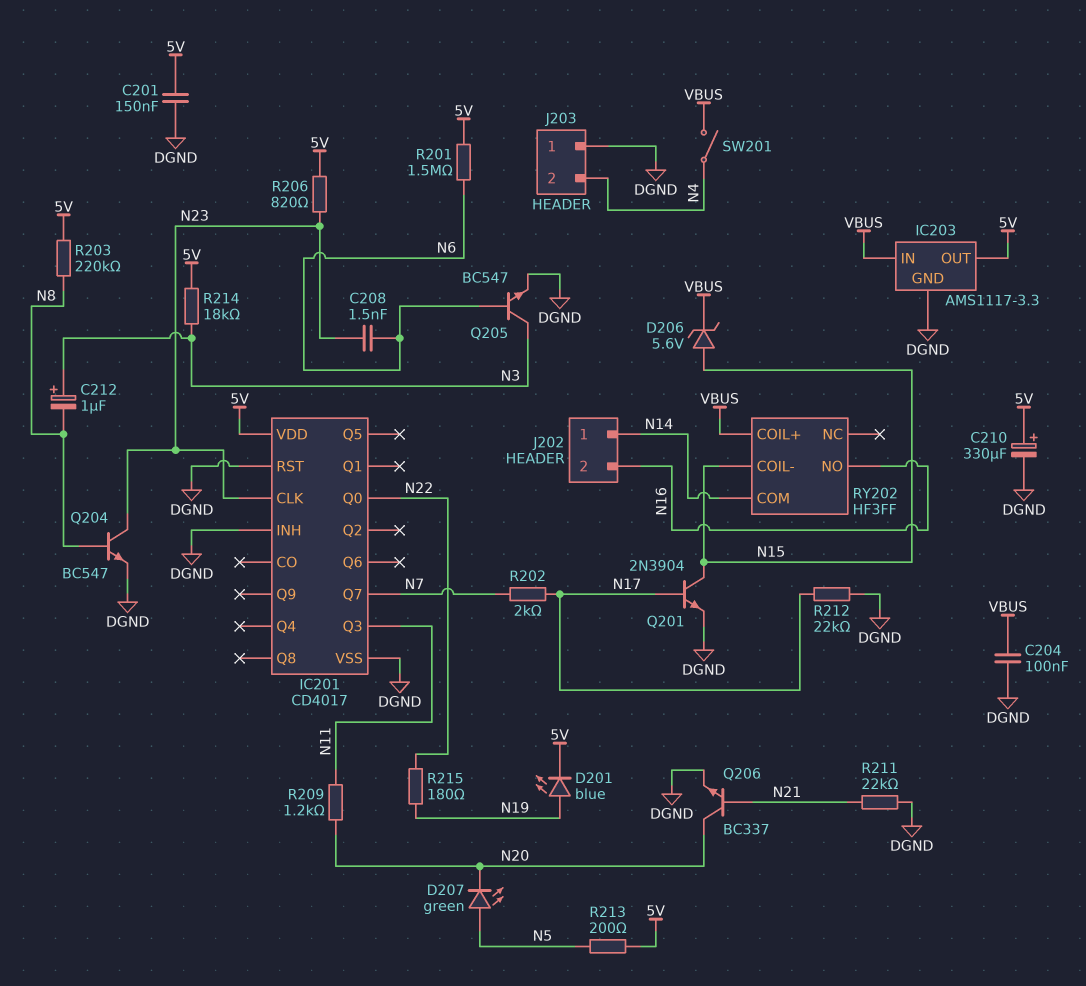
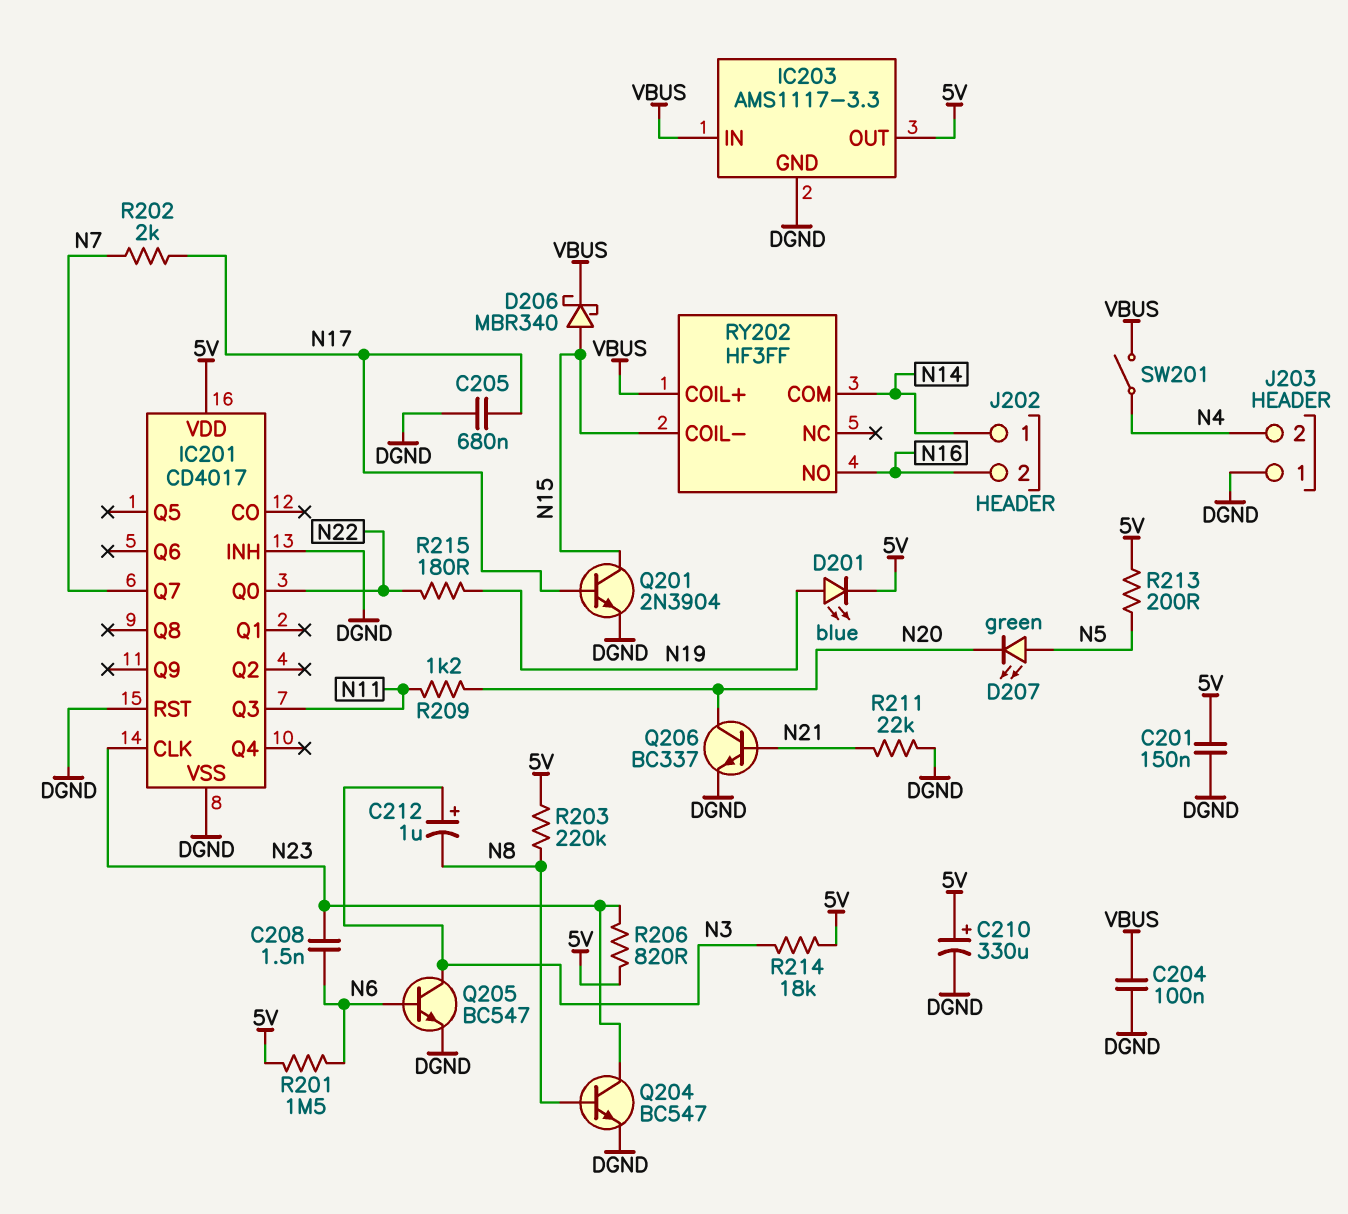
C205: none -> 680nF (DGND, N17)
D206: zener 5.6V (A N15, K VBUS) -> schottky MBR340 (A N15, K VBUS)
R212: 22k (DGND, N17) -> none

